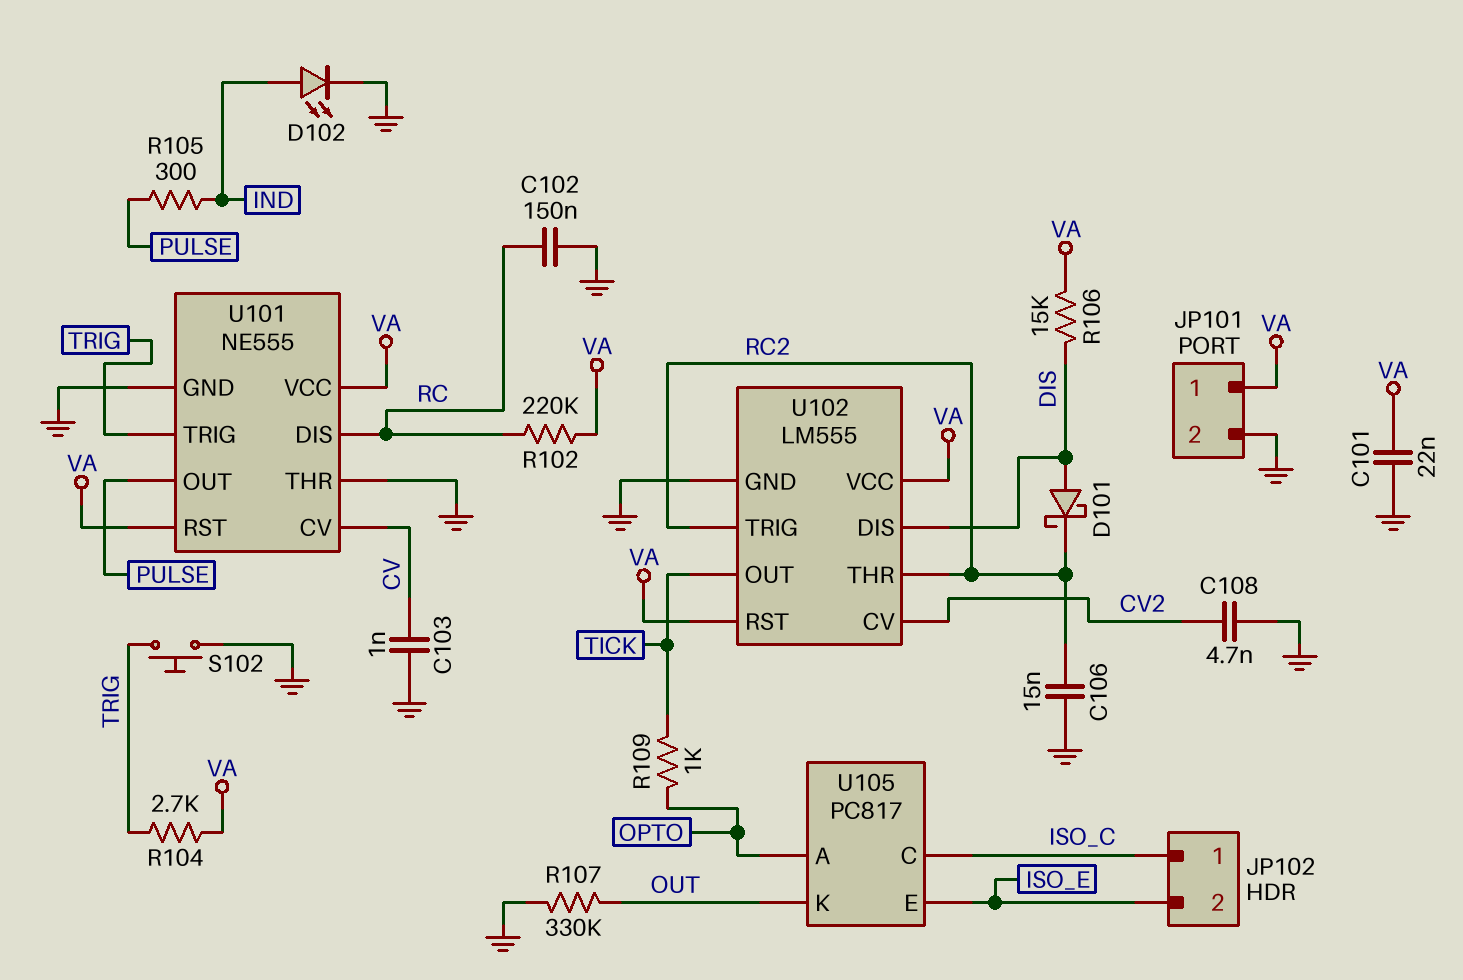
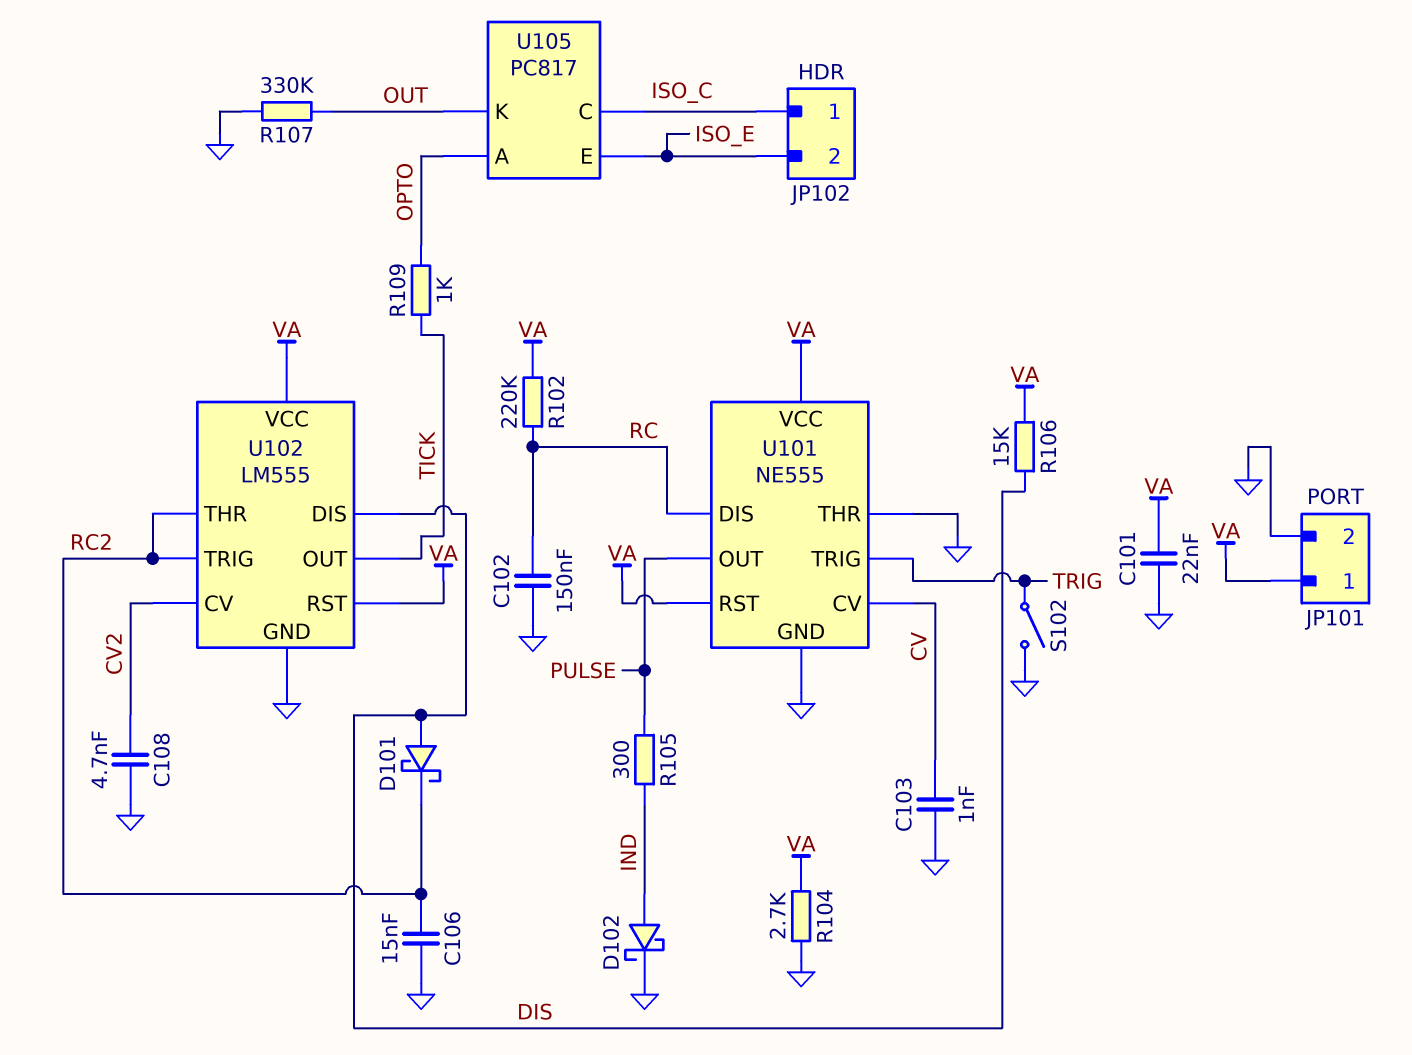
D102: LED (A IND, K GND) -> schottky (A IND, K GND)
R104: 2.7k (TRIG, VA) -> 2.7k (GND, VA)
S102: button (GND, TRIG) -> switch (GND, TRIG)

